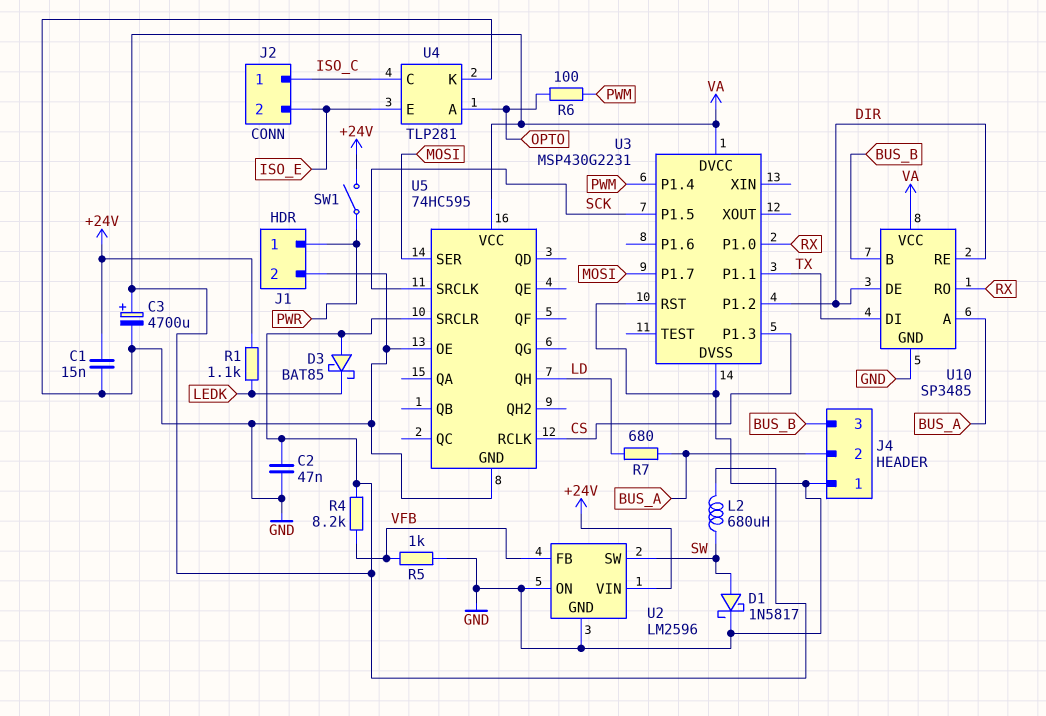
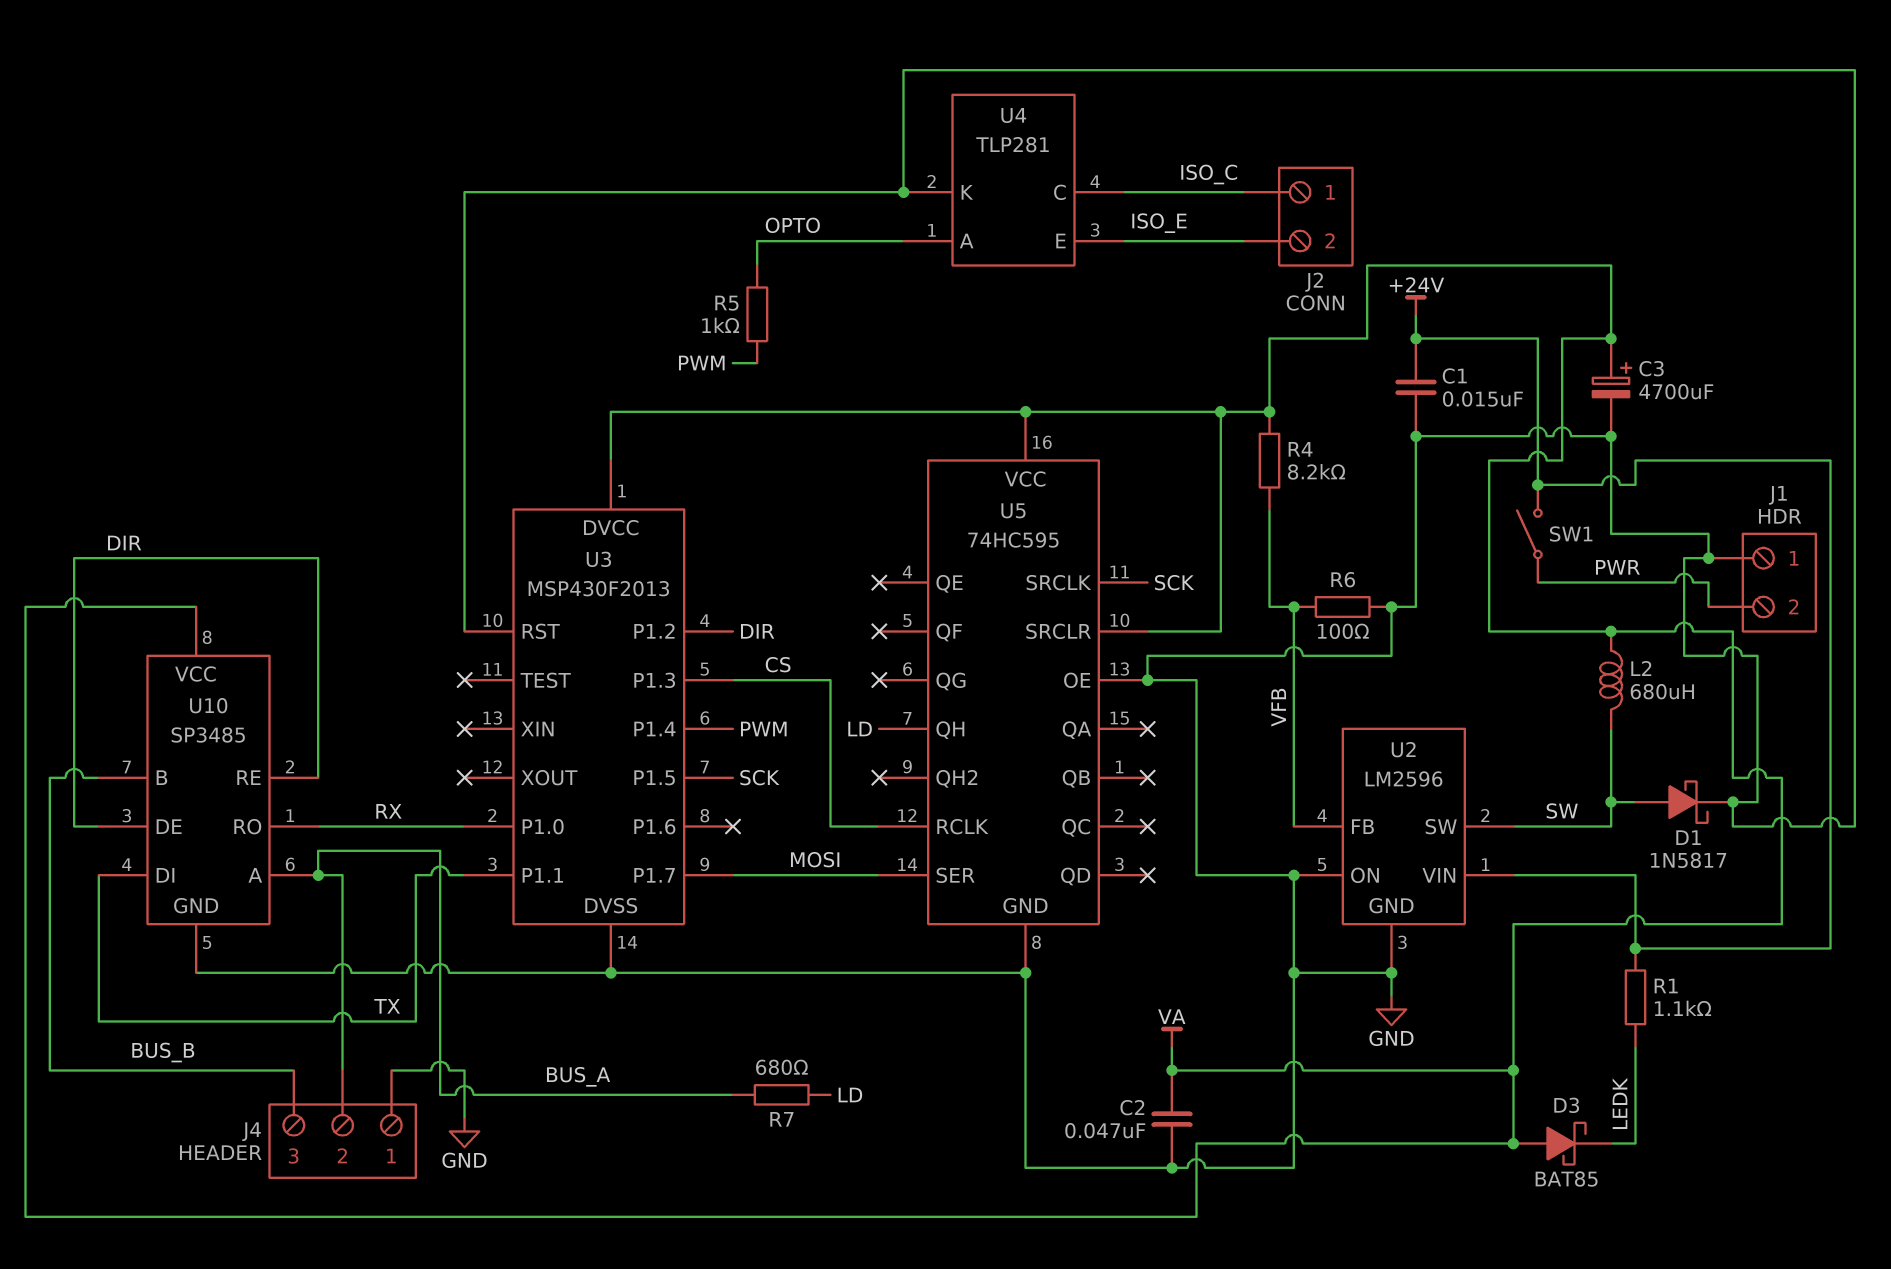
J1 pin 1: PWR -> GND
J1 pin 2: GND -> PWR
R5: 1k (GND, VFB) -> 1k (OPTO, PWM)
R6: 100 (OPTO, PWM) -> 100 (GND, VFB)
U3: MSP430G2231 -> MSP430F2013

